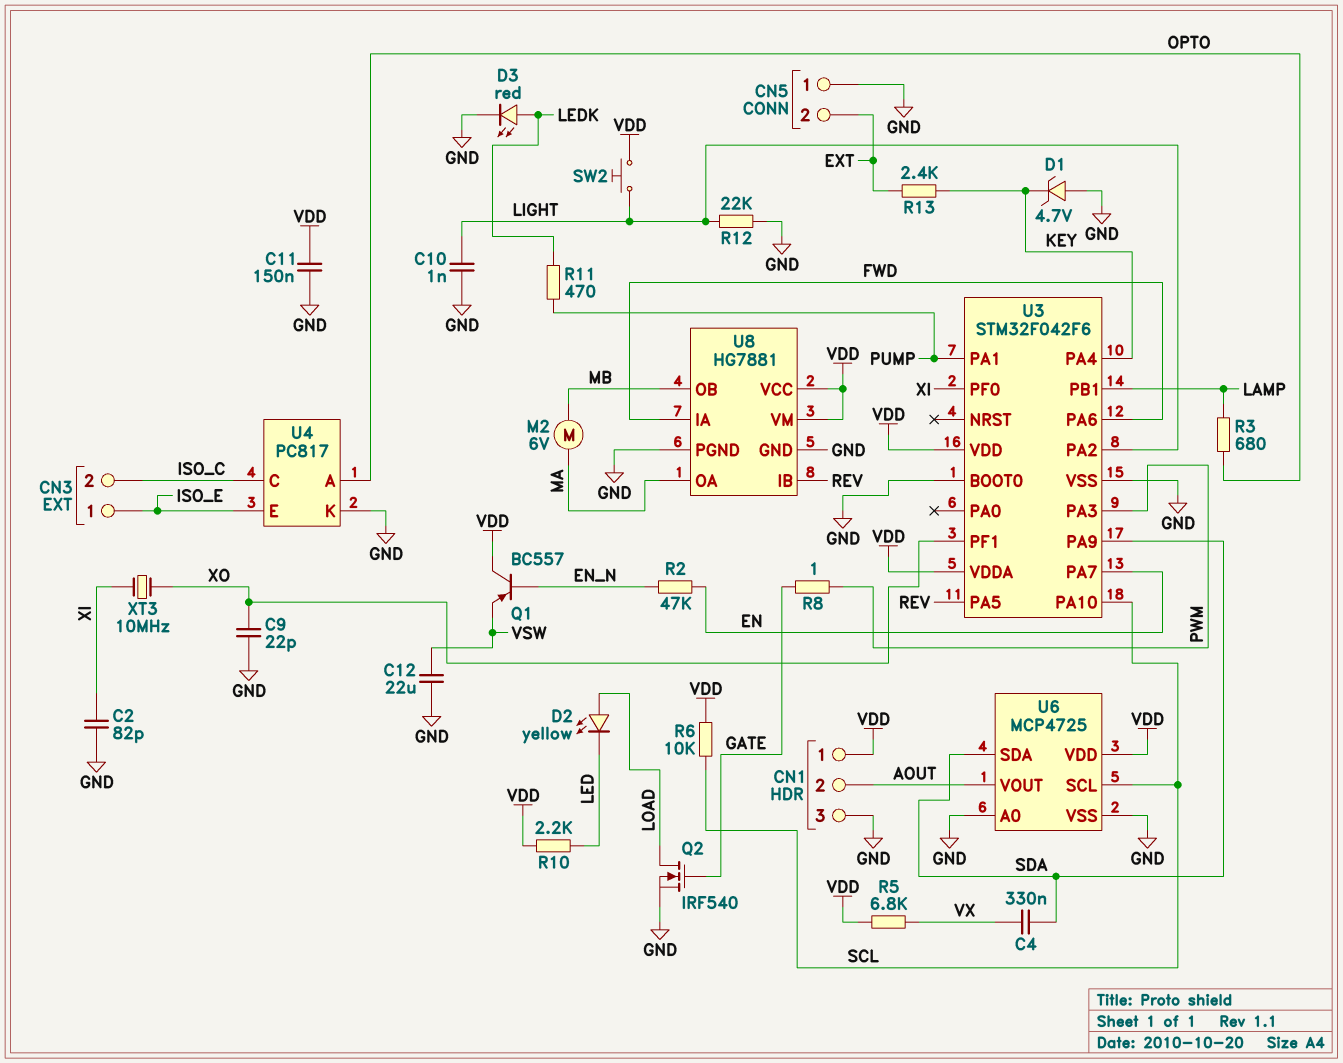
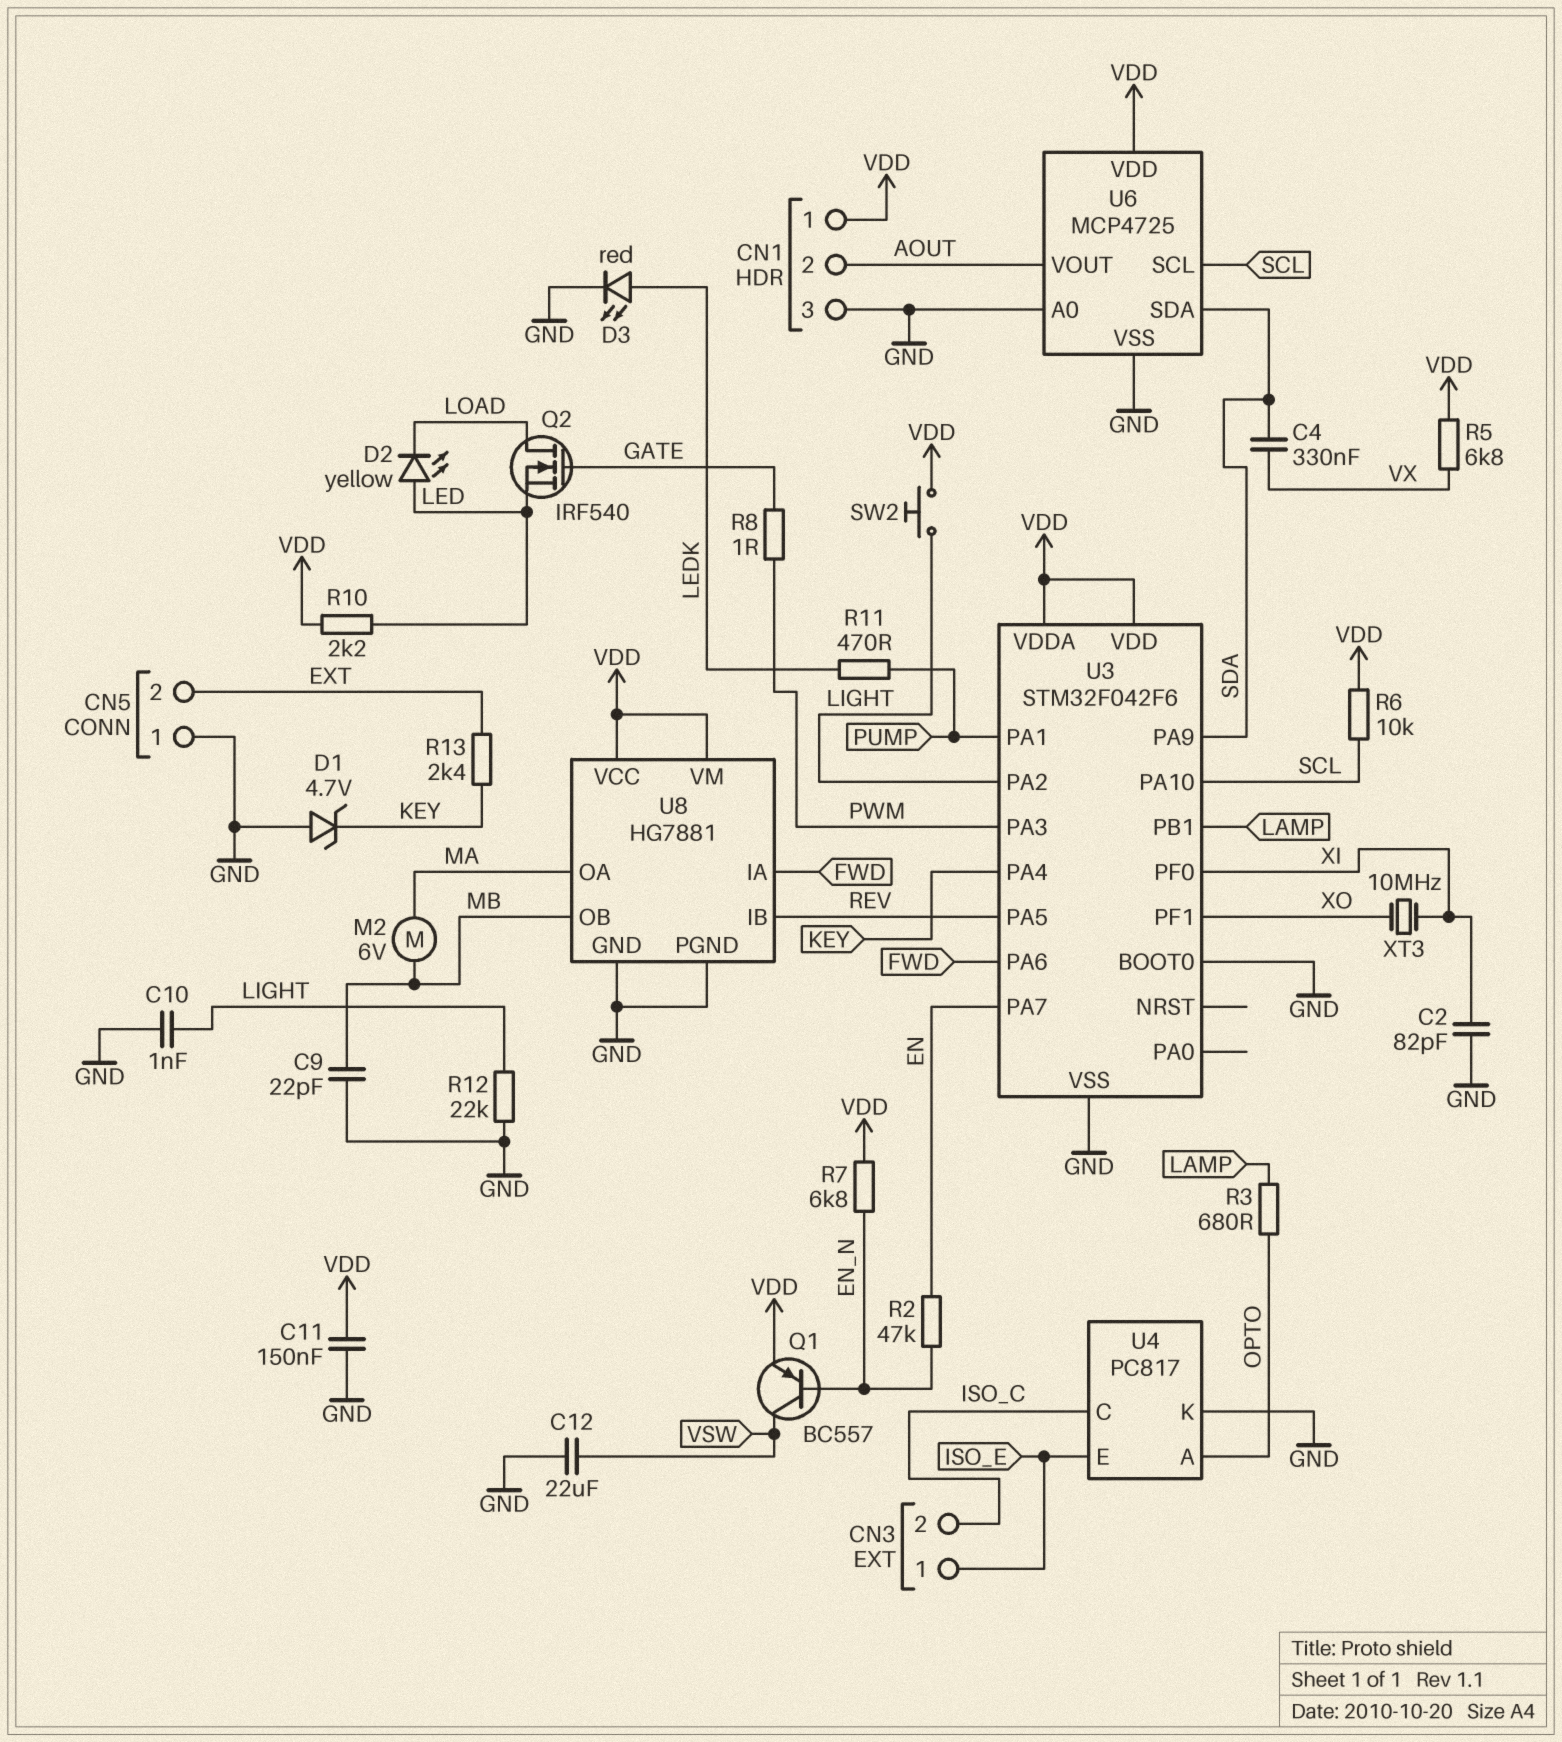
C9: 22pF (GND, XO) -> 22pF (GND, MB)
D2: LED yellow (A LOAD, K LED) -> LED yellow (A LED, K LOAD)
Q1: PNP BC557 (B EN_N, C VDD, E VSW) -> PNP BC557 (B EN_N, C VSW, E VDD)
Q2: NMOS IRF540 (G GATE, D LOAD, S GND) -> NMOS IRF540 (G GATE, D LOAD, S LED)
R7: none -> 6.8k (EN_N, VDD)

